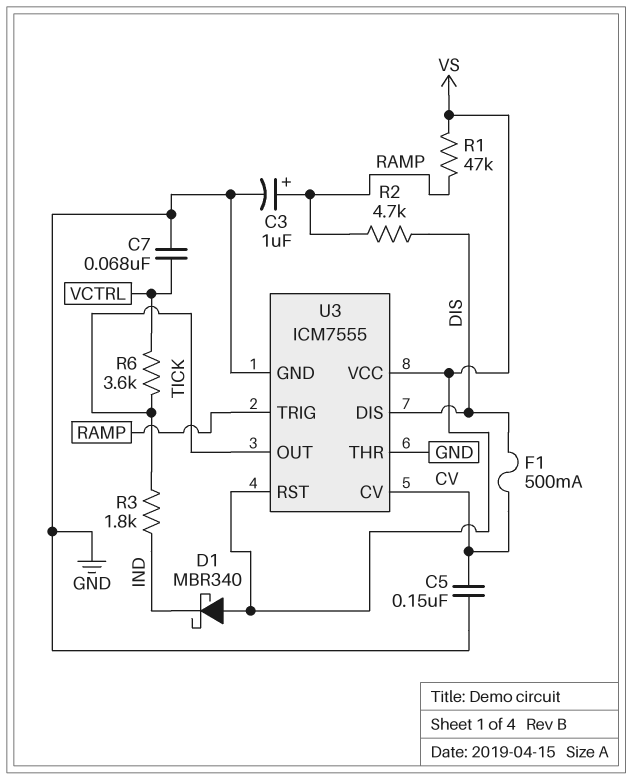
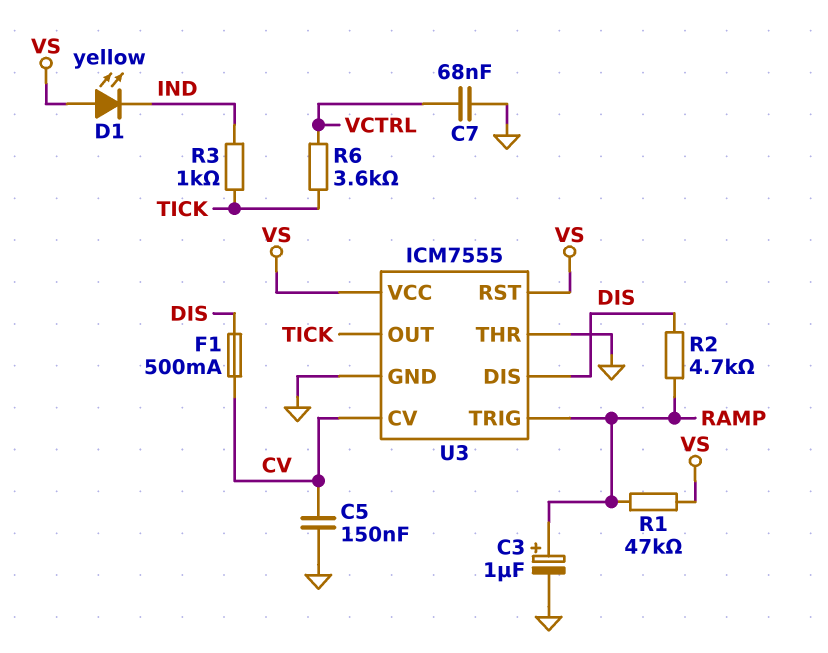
D1: schottky MBR340 (A VS, K IND) -> LED yellow (A VS, K IND)
R3: 1.8k (IND, TICK) -> 1k (IND, TICK)

